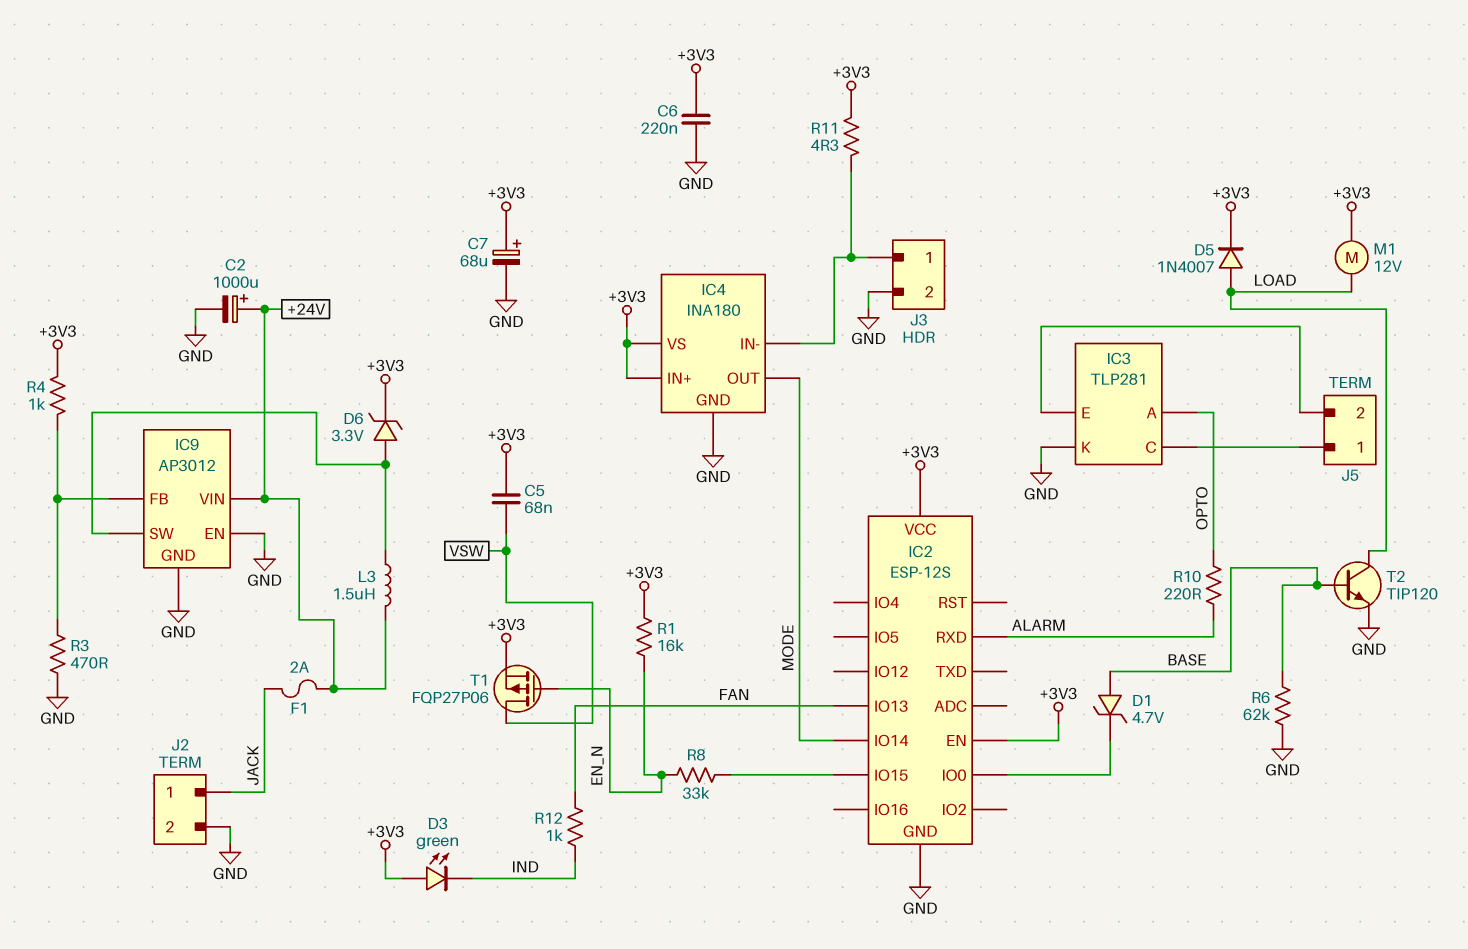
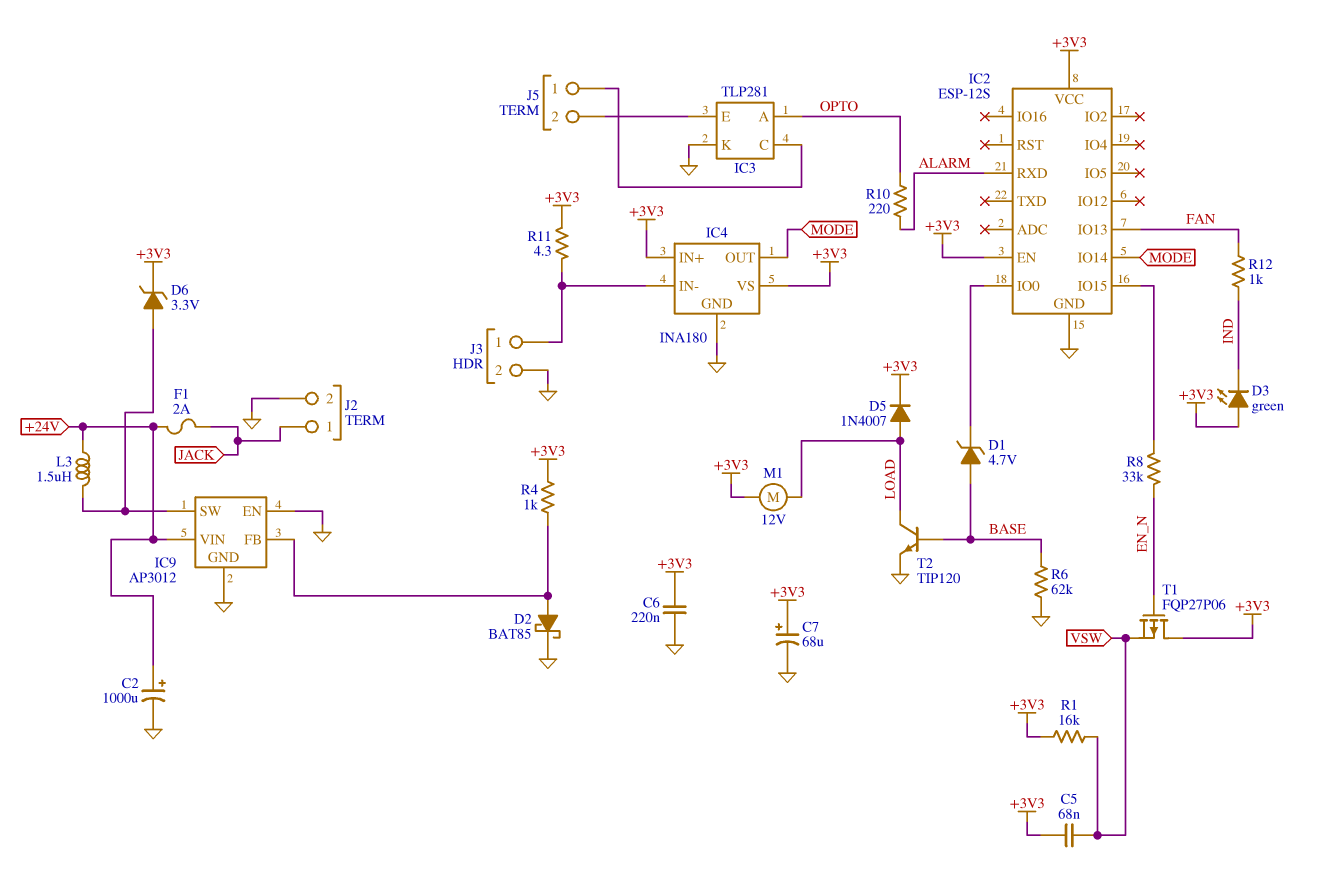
D2: none -> schottky BAT85 (A IC9/FB, K GND)
R1: 16k (+3V3, EN_N) -> 16k (+3V3, VSW)
R3: 470 (GND, IC9/FB) -> none
T1: PMOS FQP27P06 (G EN_N, D VSW, S +3V3) -> PMOS FQP27P06 (G EN_N, D +3V3, S VSW)

